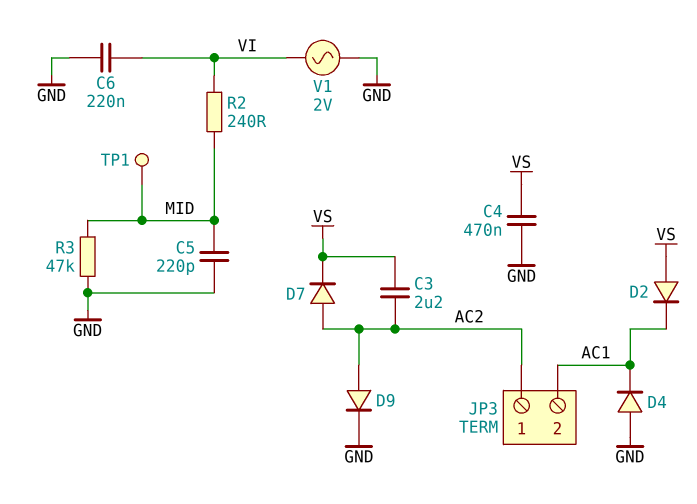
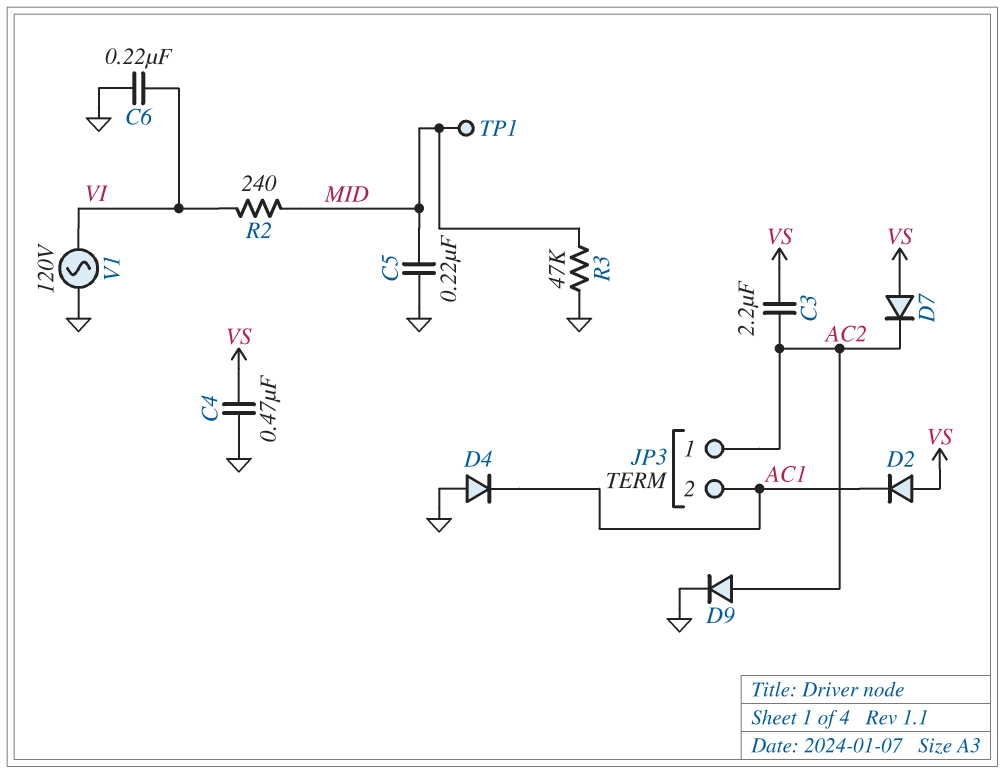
C5: 220pF (GND, MID) -> 220nF (GND, MID)
D7: diode (A AC2, K VS) -> diode (A VS, K AC2)
V1: AC 2V (GND, VI) -> AC 120V (GND, VI)

